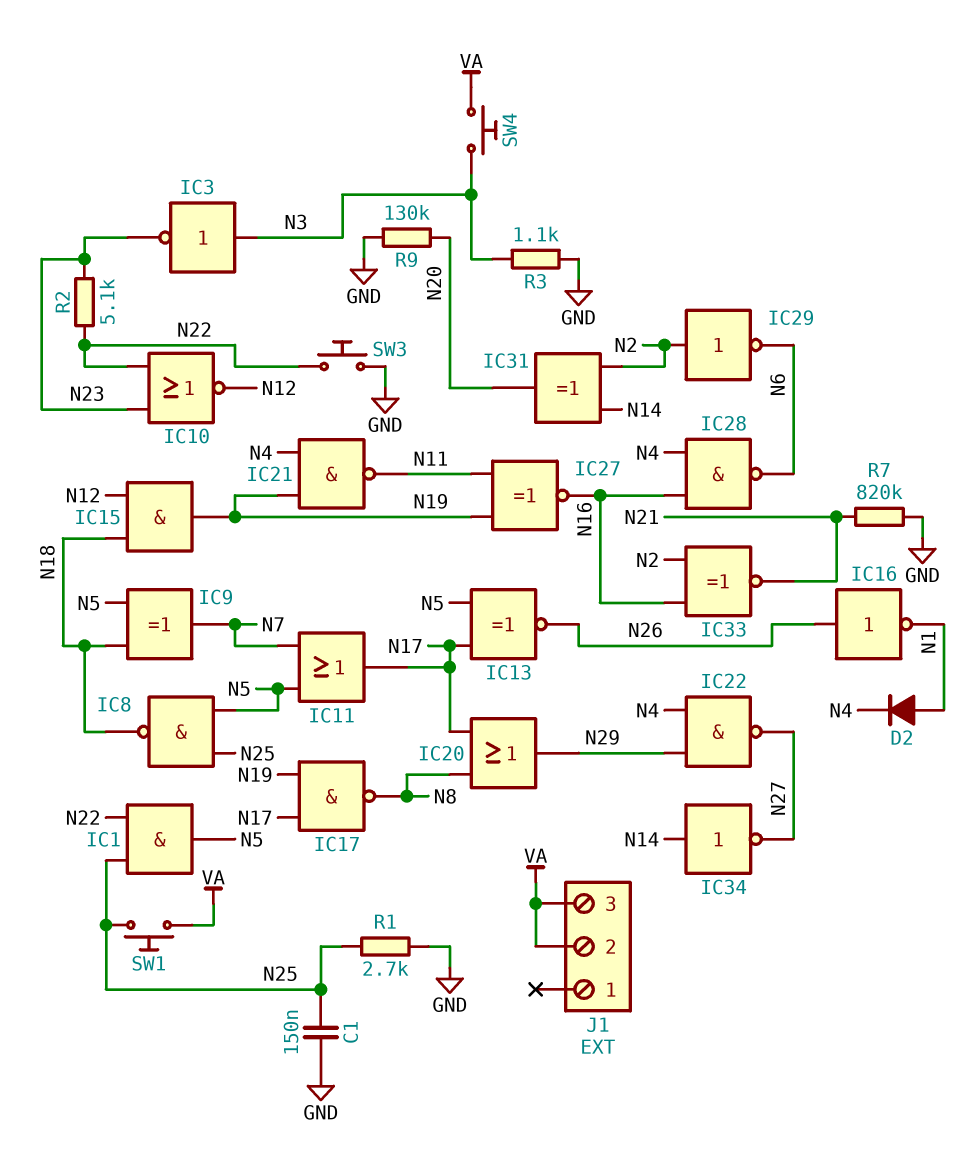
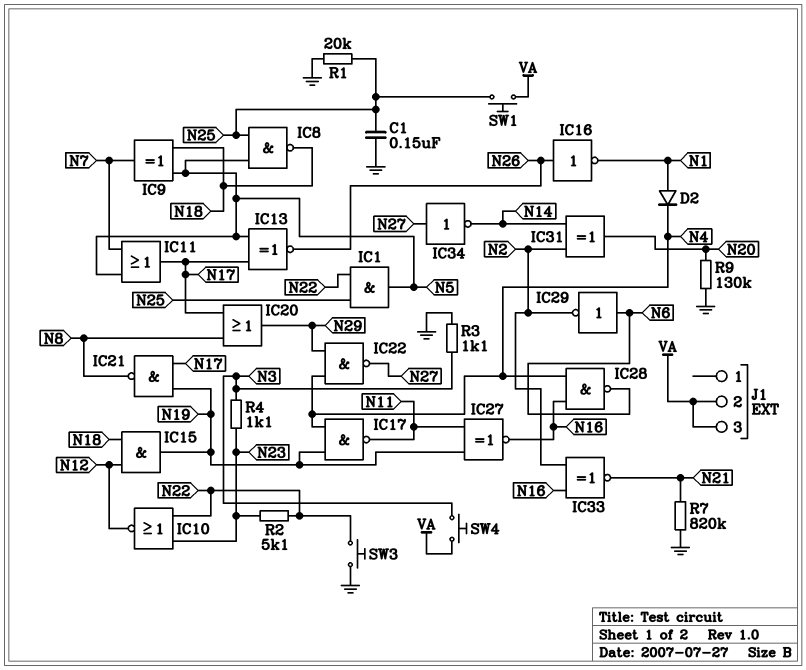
IC3: NOT (in N3, out N23) -> none
IC17: NAND (in N17, in N19, out N8) -> NAND (in N4, in N19, out N11)
IC21: NAND (in N4, in N19, out N11) -> NAND (in N17, in N19, out N8)
IC29: NOT (in N2, out N6) -> NOT (in N6, out N2)
IC34: NOT (in N14, out N27) -> NOT (in N27, out N14)
R1: 2.7k (GND, N25) -> 20k (GND, N25)
R4: none -> 1.1k (N3, N23)

